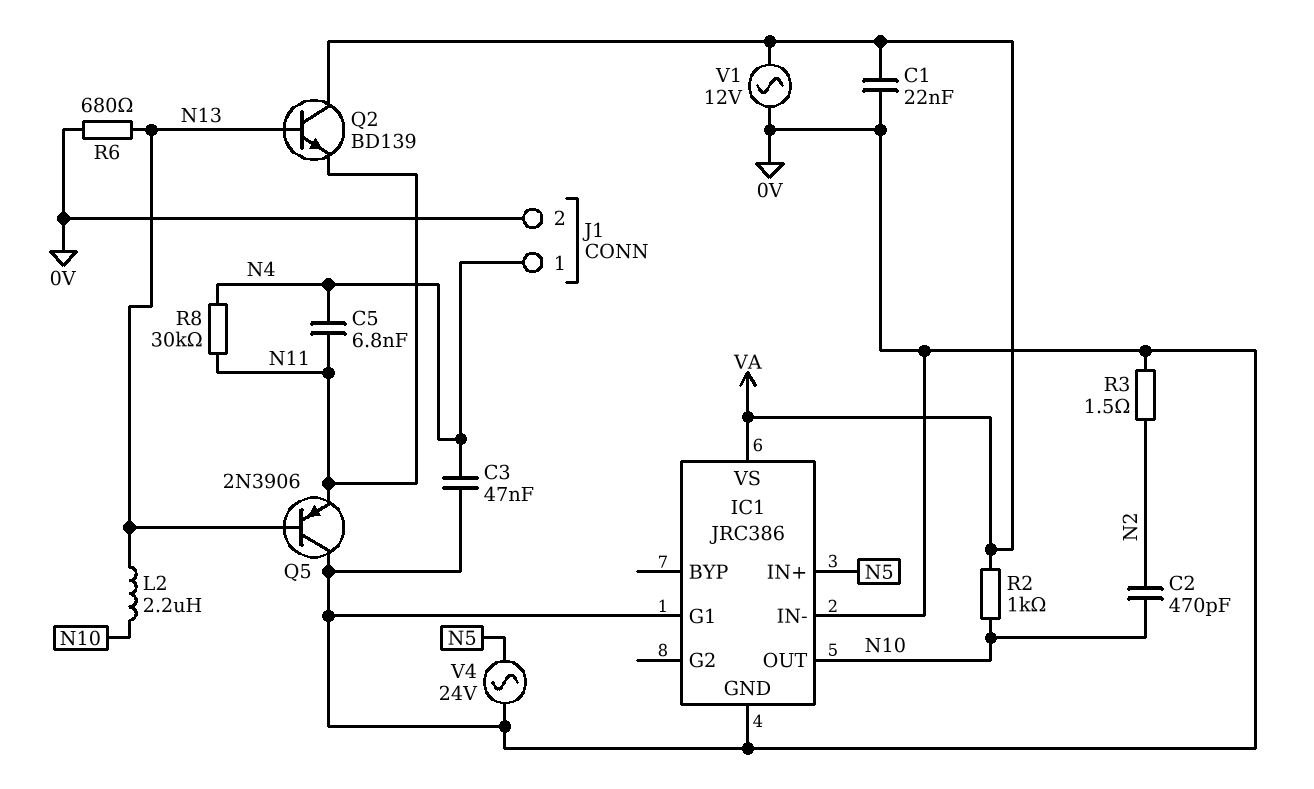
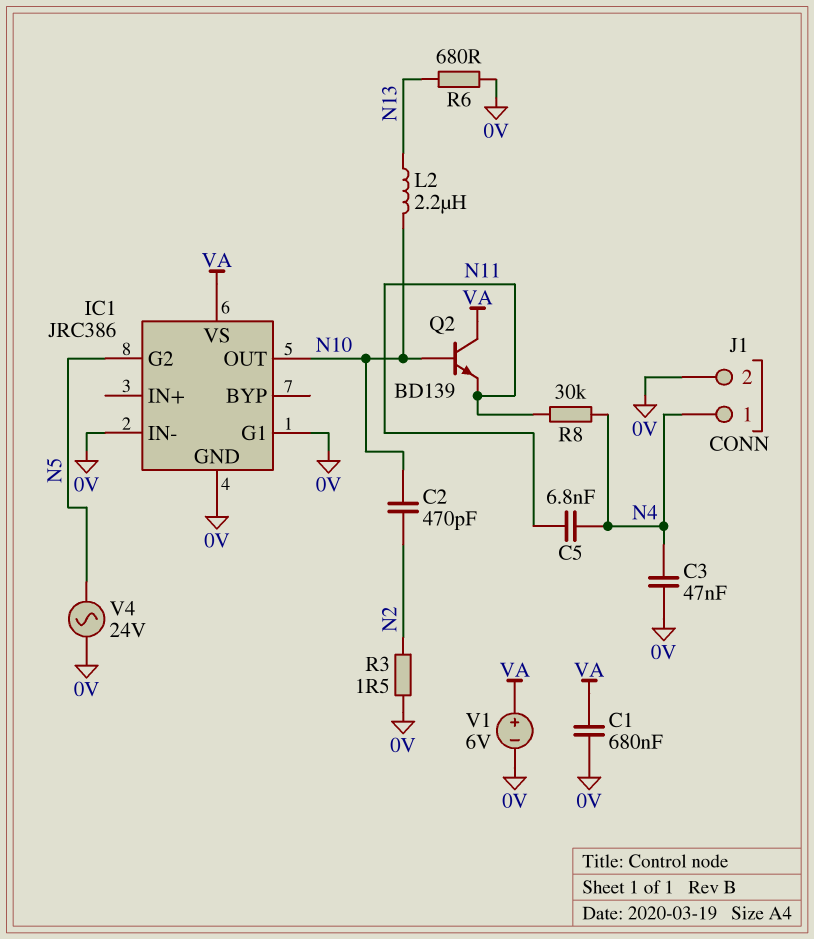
C1: 22nF (0V, VA) -> 680nF (0V, VA)
IC1 pin G2: none -> N5
IC1 pin IN+: N5 -> none
Q2: NPN BD139 (B N13, C VA, E N11) -> NPN BD139 (B N10, C VA, E N11)
Q5: PNP 2N3906 (B N13, C 0V, E N11) -> none
R2: 1k (N10, VA) -> none
V1: AC 12V (0V, VA) -> 6V (plus VA, minus 0V)

